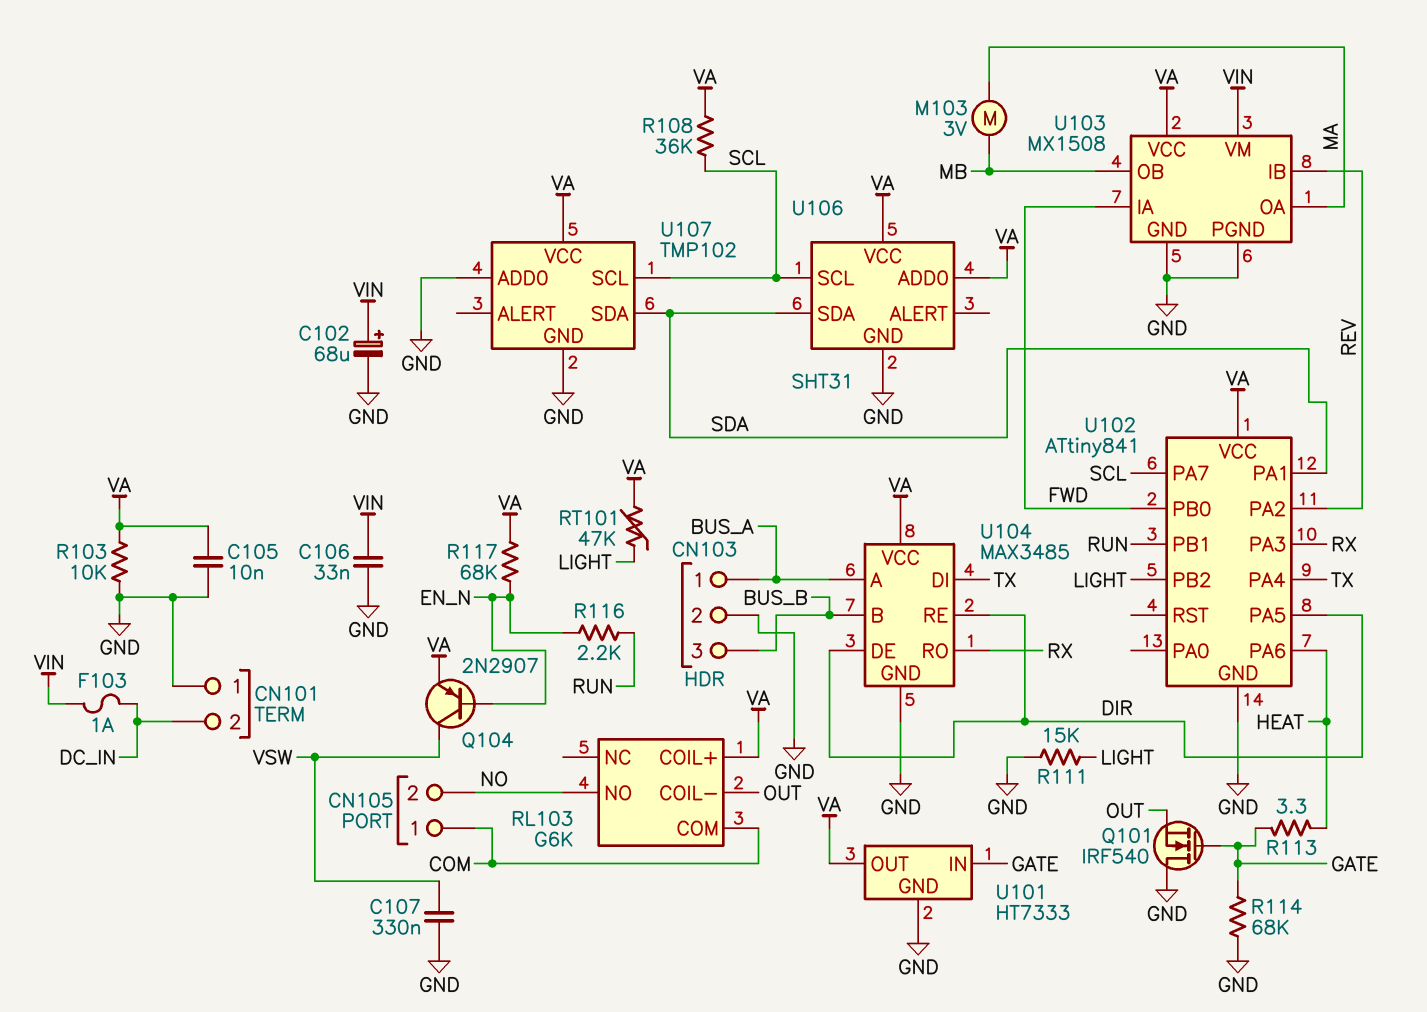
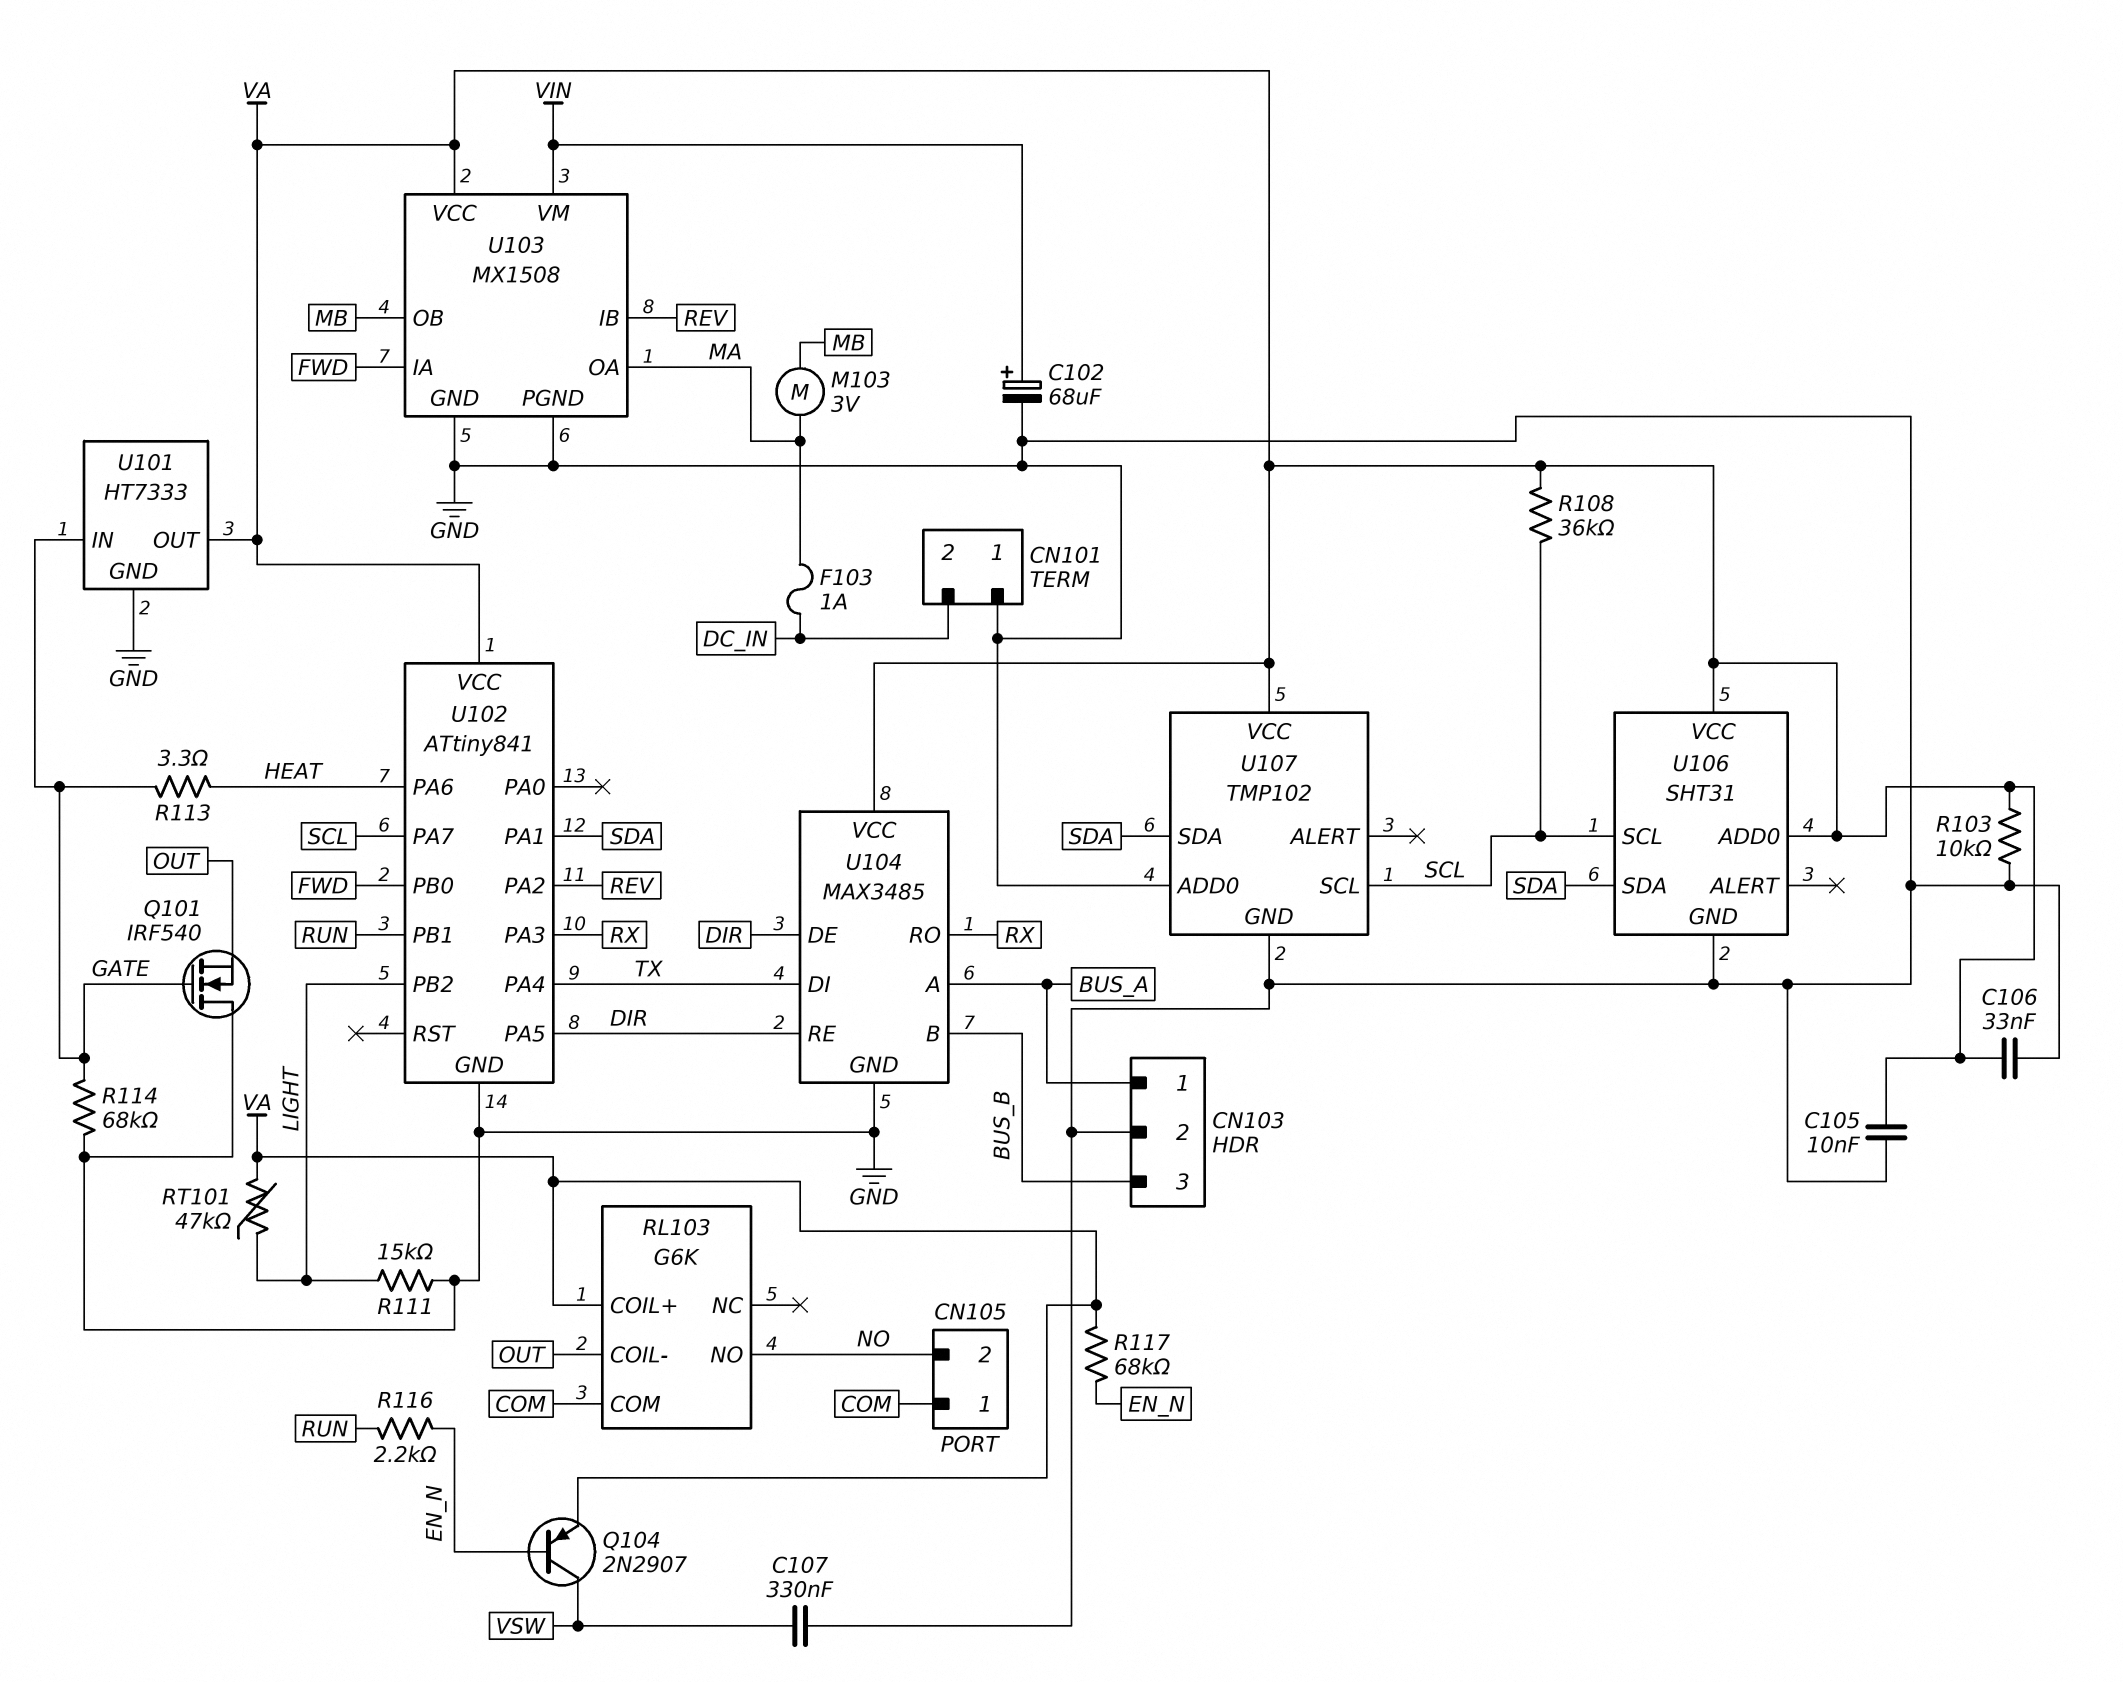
C106: 33nF (GND, VIN) -> 33nF (GND, VA)
F103: 1A (DC_IN, VIN) -> 1A (DC_IN, MA)

